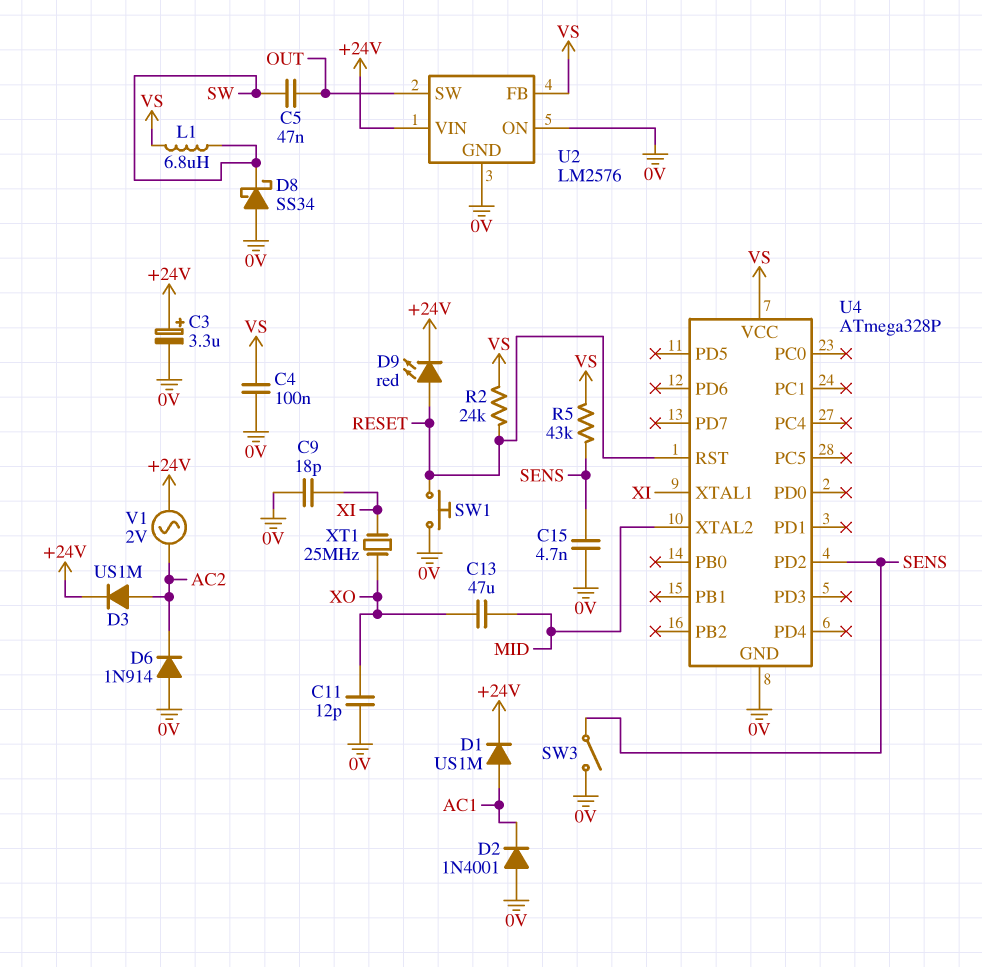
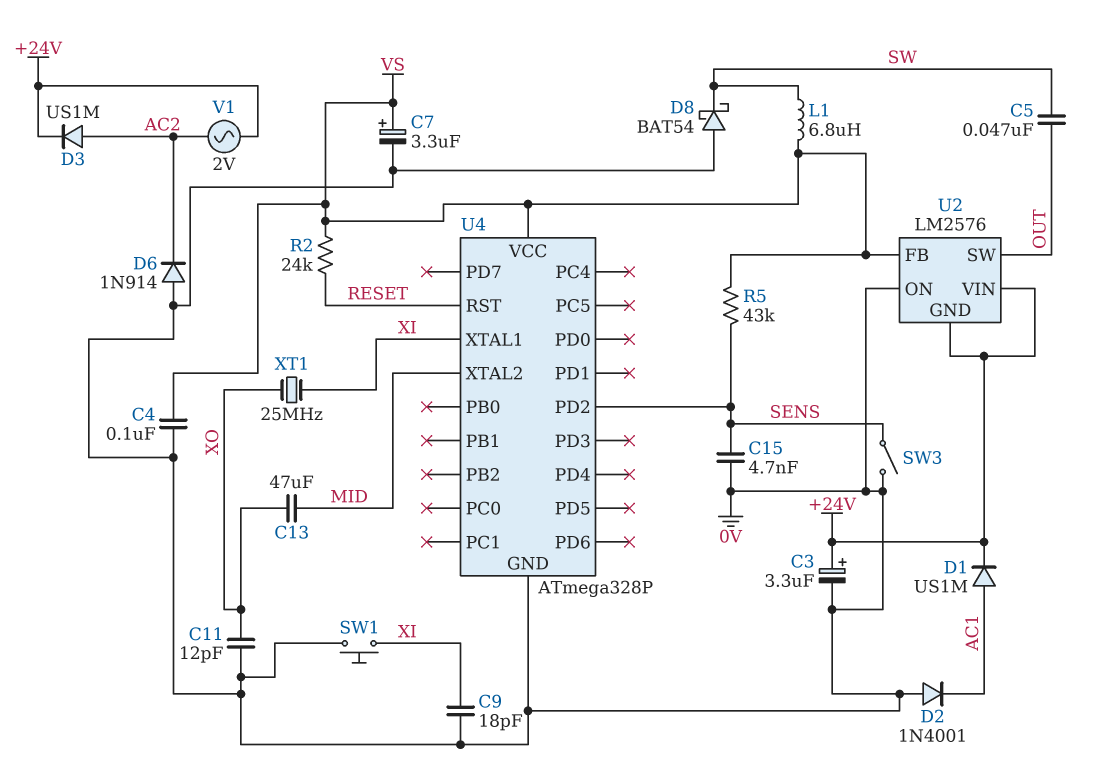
C7: none -> 3.3uF (plus VS, minus 0V)
D8: schottky SS34 (A 0V, K SW) -> schottky BAT54 (A 0V, K SW)
D9: LED red (A RESET, K +24V) -> none
SW1: button (0V, RESET) -> button (0V, XI)
U2 pin GND: 0V -> +24V

